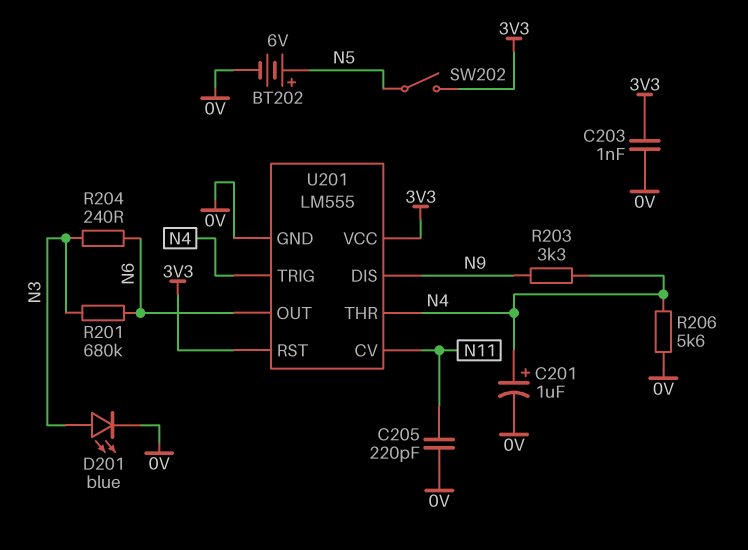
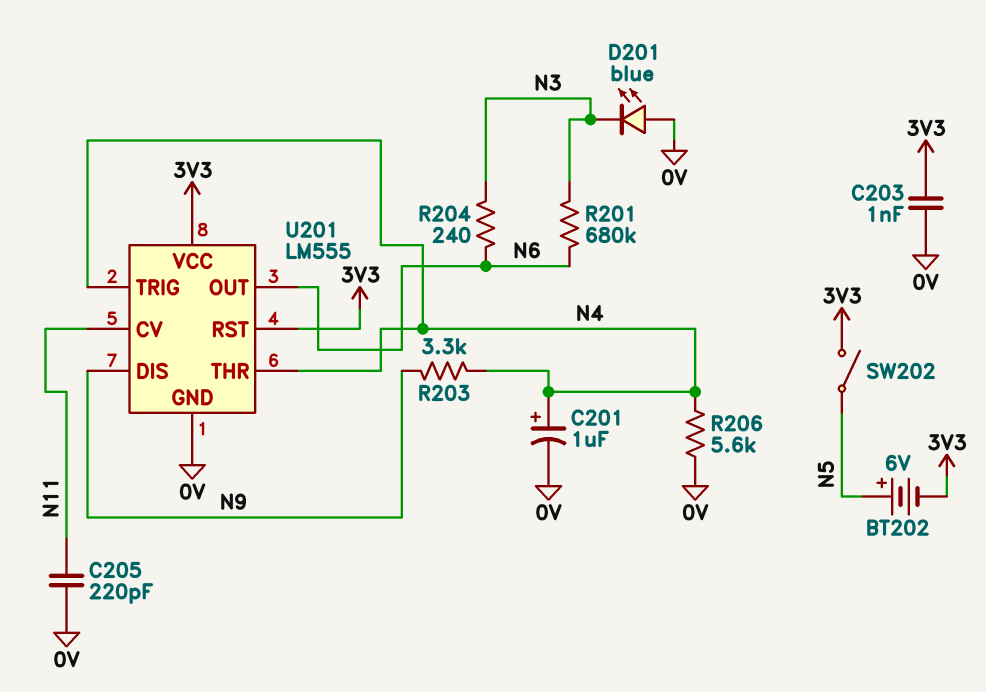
BT202: 6V (plus N5, minus 0V) -> 6V (plus N5, minus 3V3)
D201: LED blue (A N3, K 0V) -> LED blue (A 0V, K N3)

